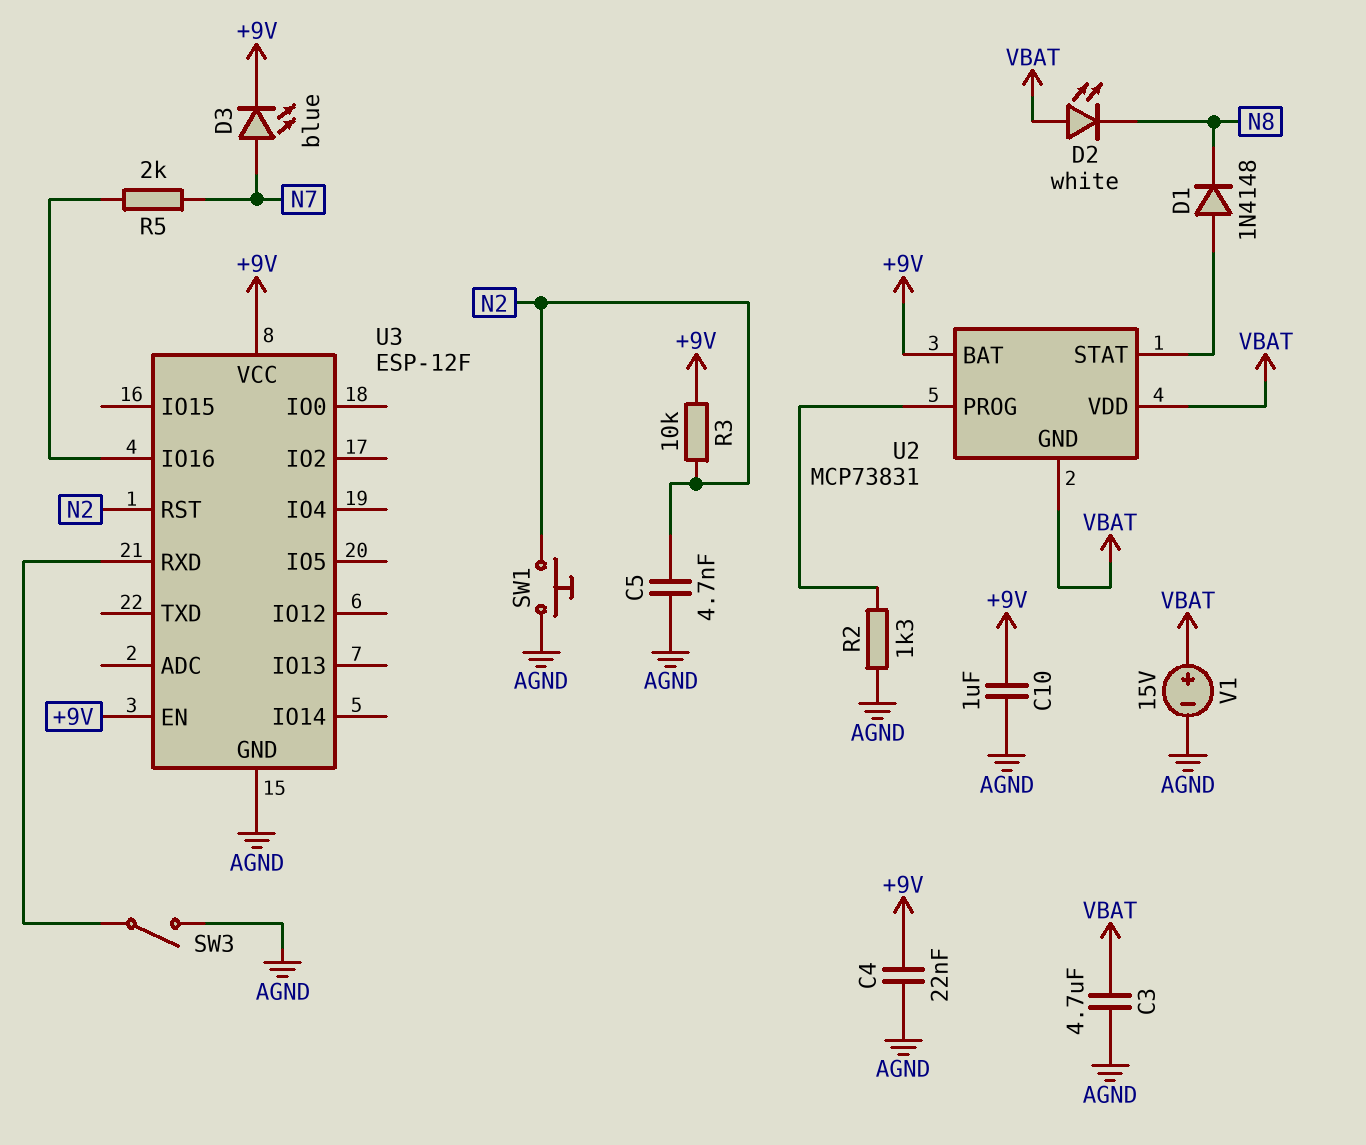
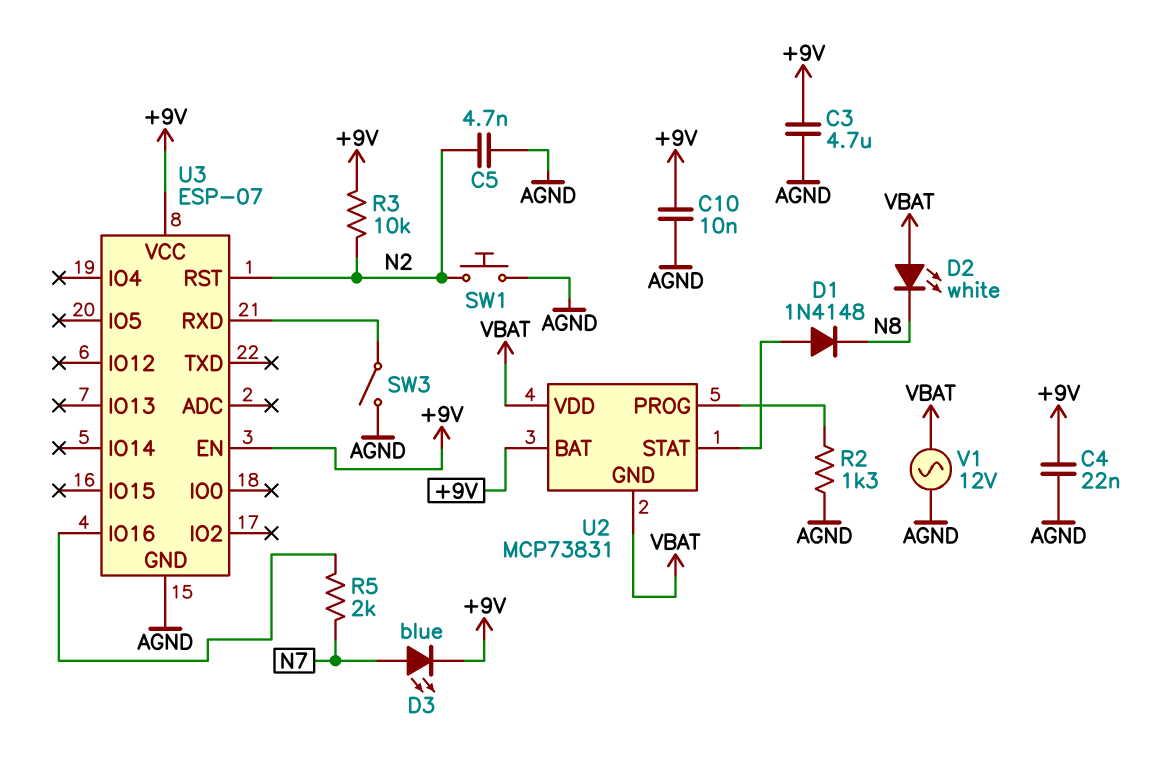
C3: 4.7uF (AGND, VBAT) -> 4.7uF (+9V, AGND)
C10: 1uF (+9V, AGND) -> 10nF (+9V, AGND)
U3: ESP-12F -> ESP-07
V1: 15V (plus VBAT, minus AGND) -> AC 12V (AGND, VBAT)

